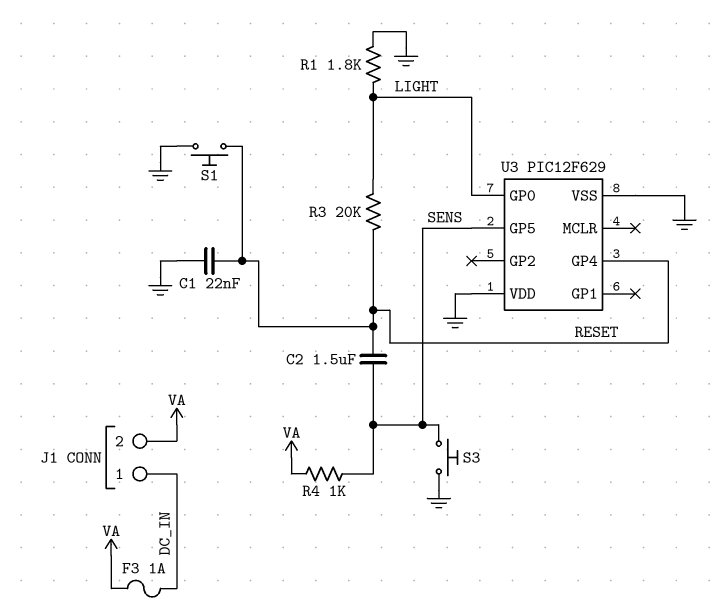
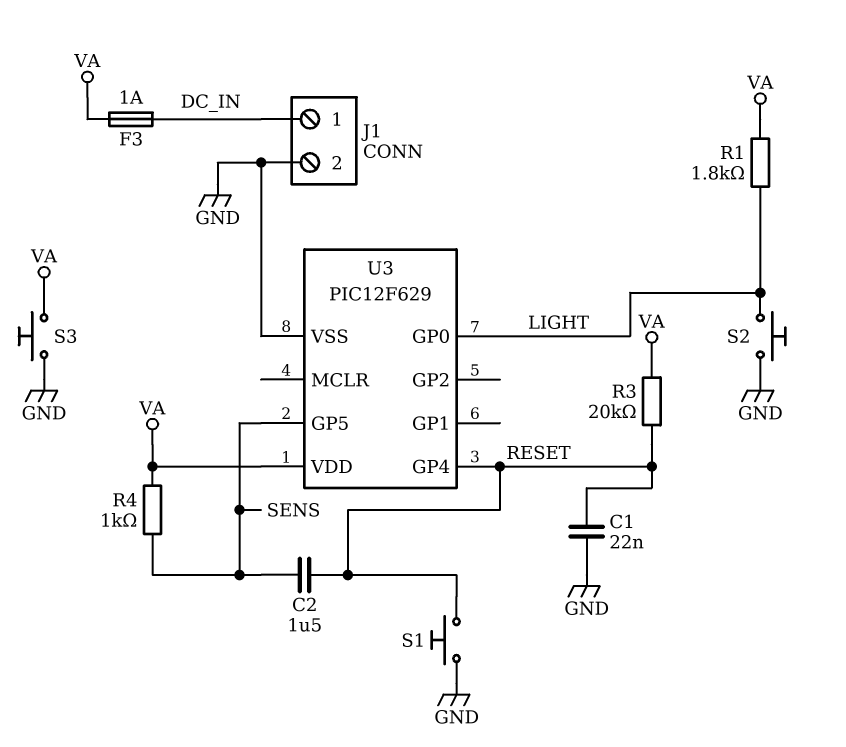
J1 pin 2: VA -> GND
R1: 1.8k (GND, LIGHT) -> 1.8k (LIGHT, VA)
R3: 20k (LIGHT, RESET) -> 20k (RESET, VA)
S2: none -> button (GND, LIGHT)
S3: button (GND, SENS) -> button (GND, VA)
U3 pin VDD: GND -> VA

